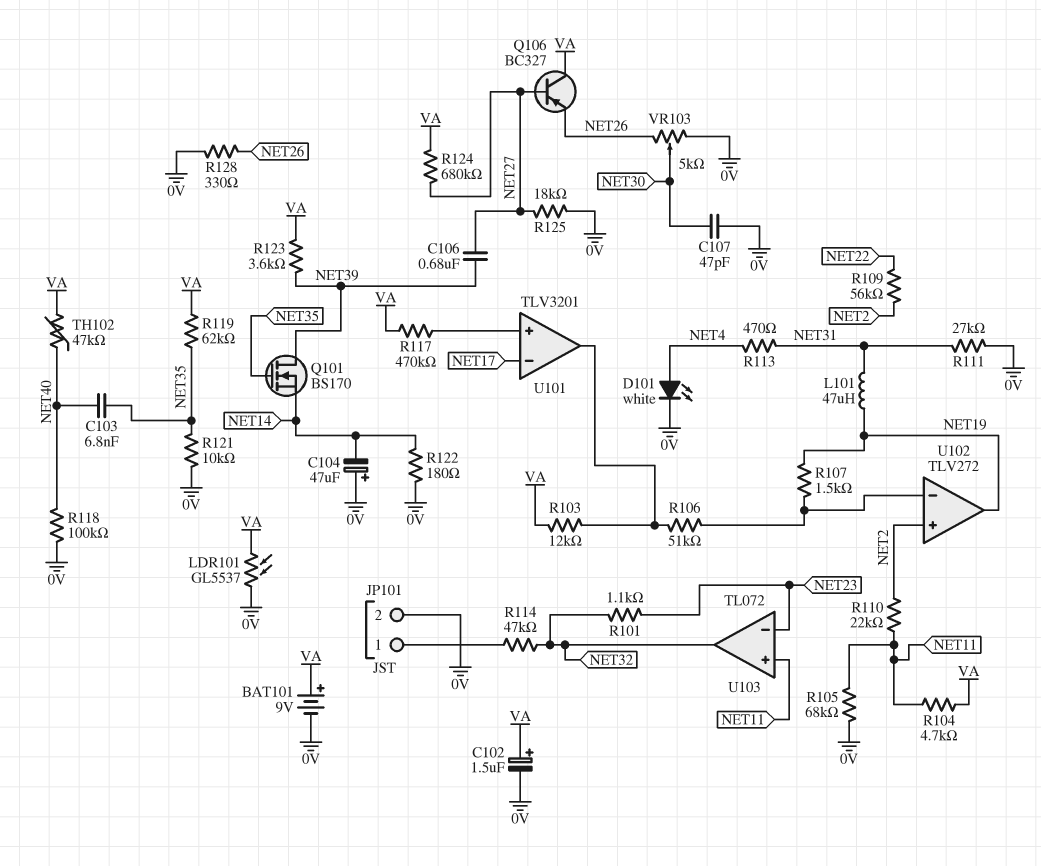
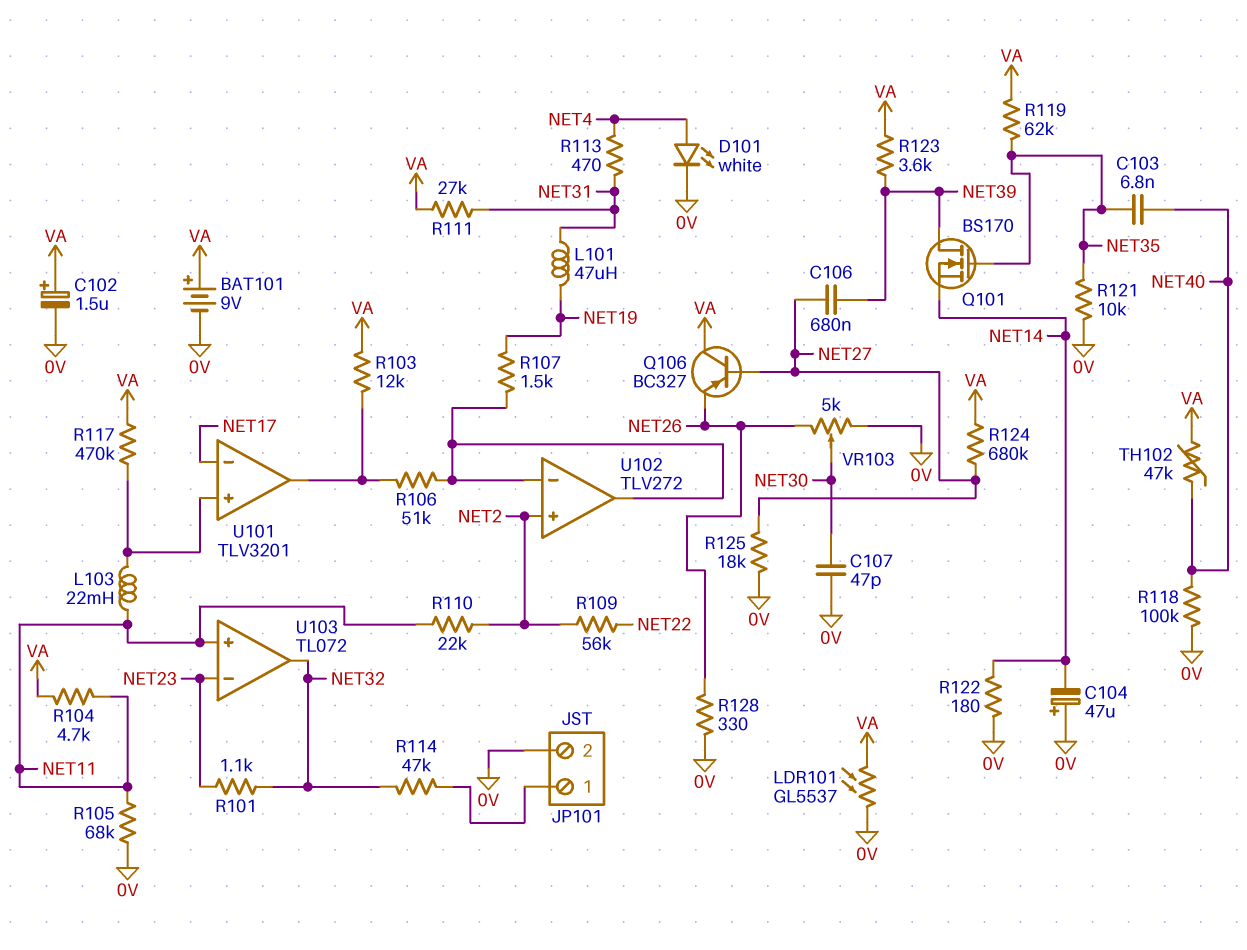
L103: none -> 22mH (NET11, U101/in+)
R111: 27k (0V, NET31) -> 27k (NET31, VA)
U102 pin out: NET19 -> U102/in-

